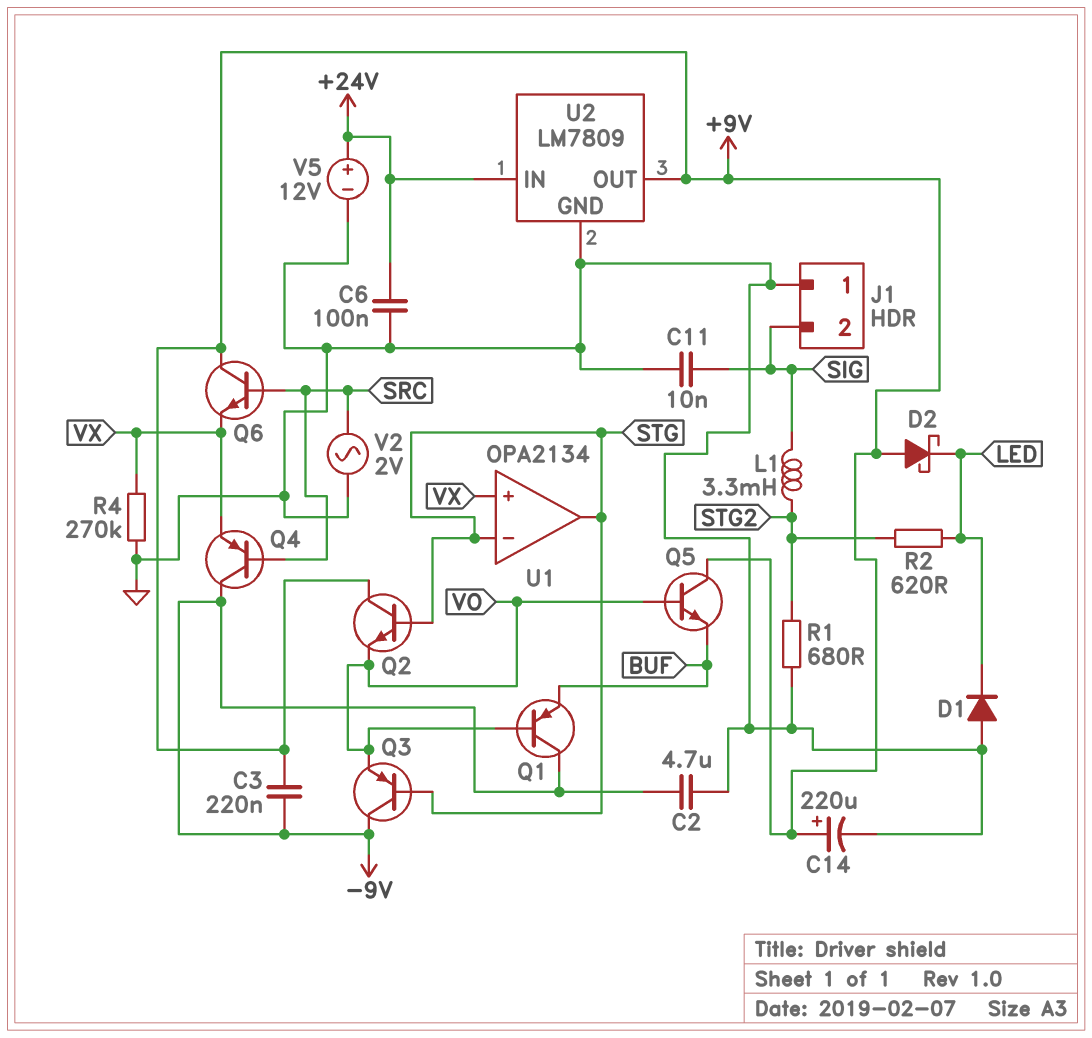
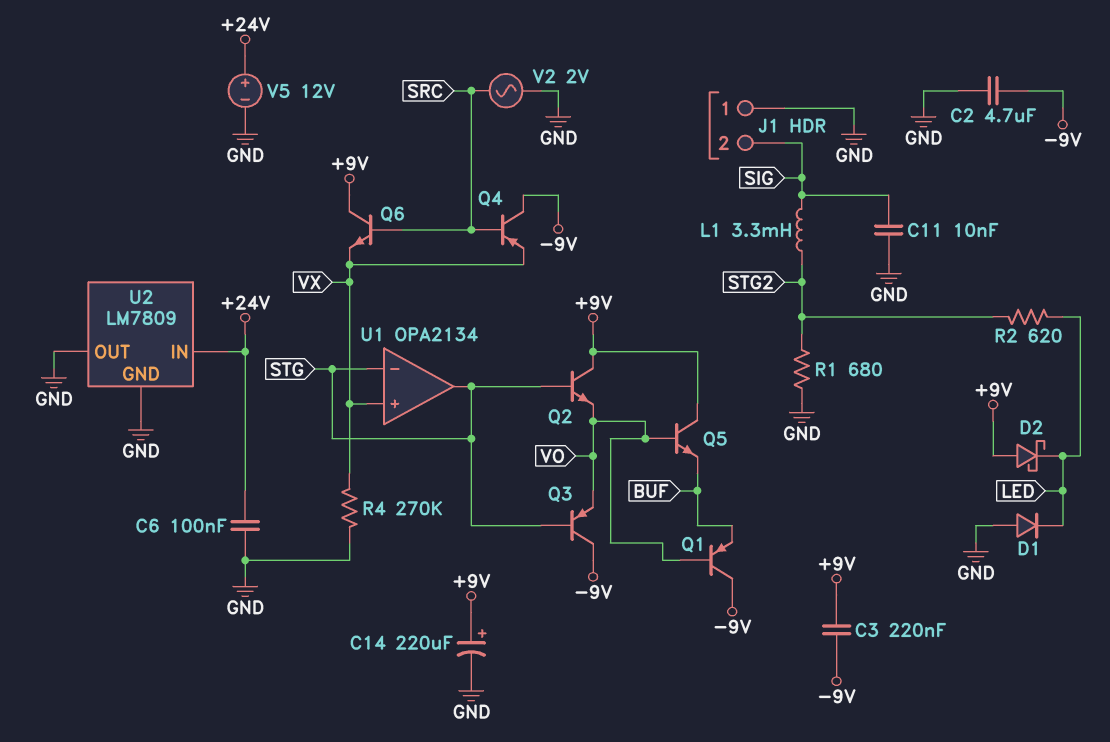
U2 pin OUT: +9V -> GND

